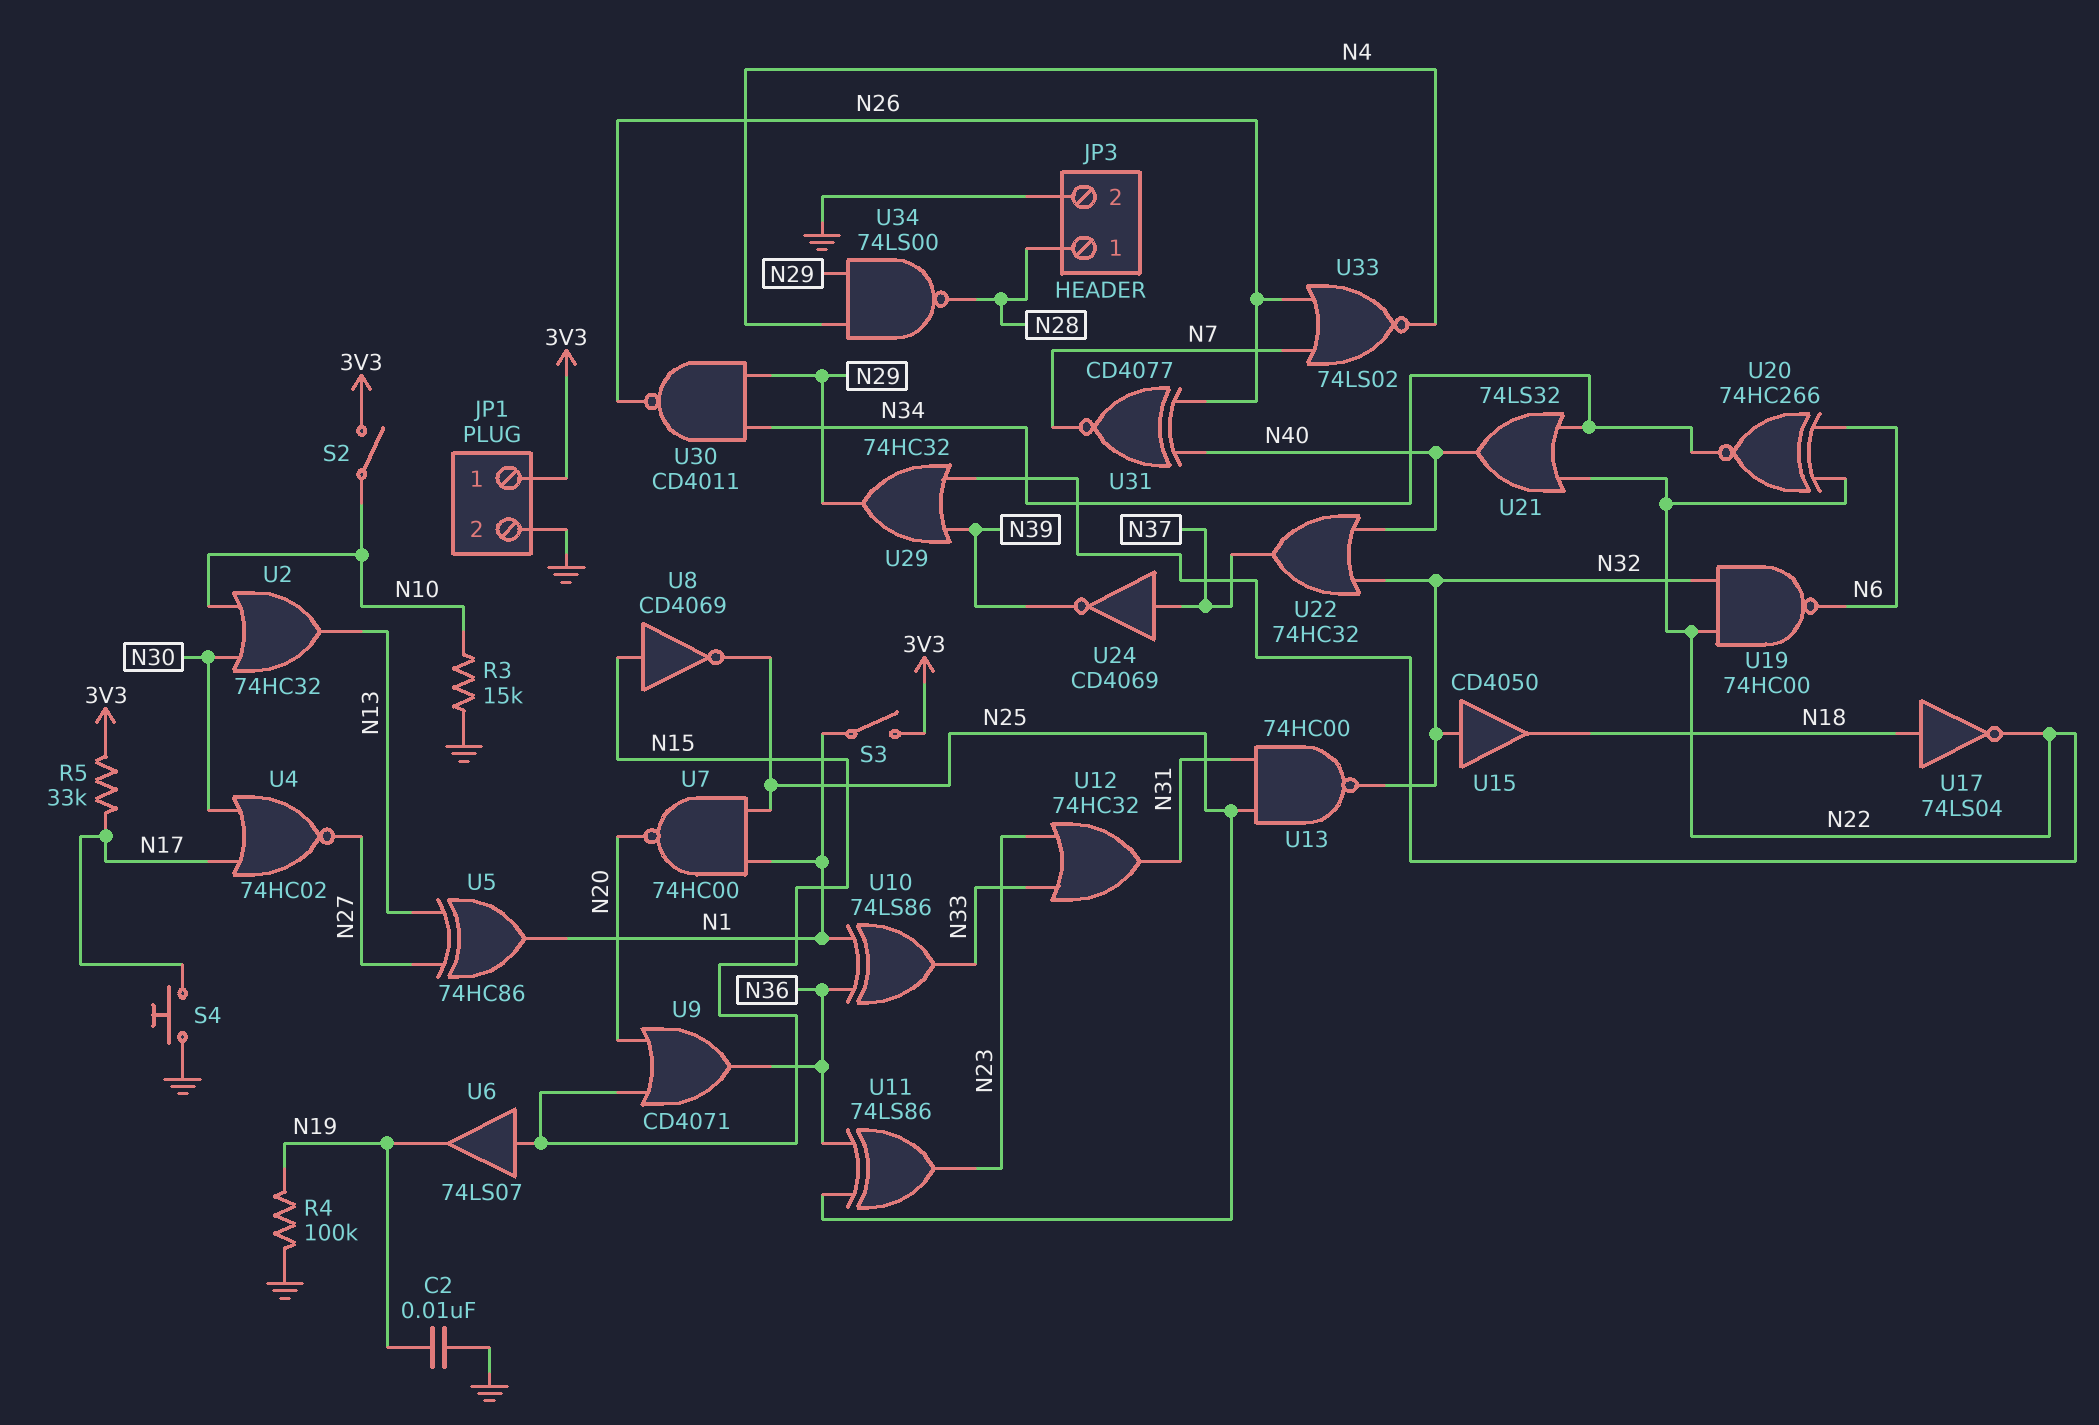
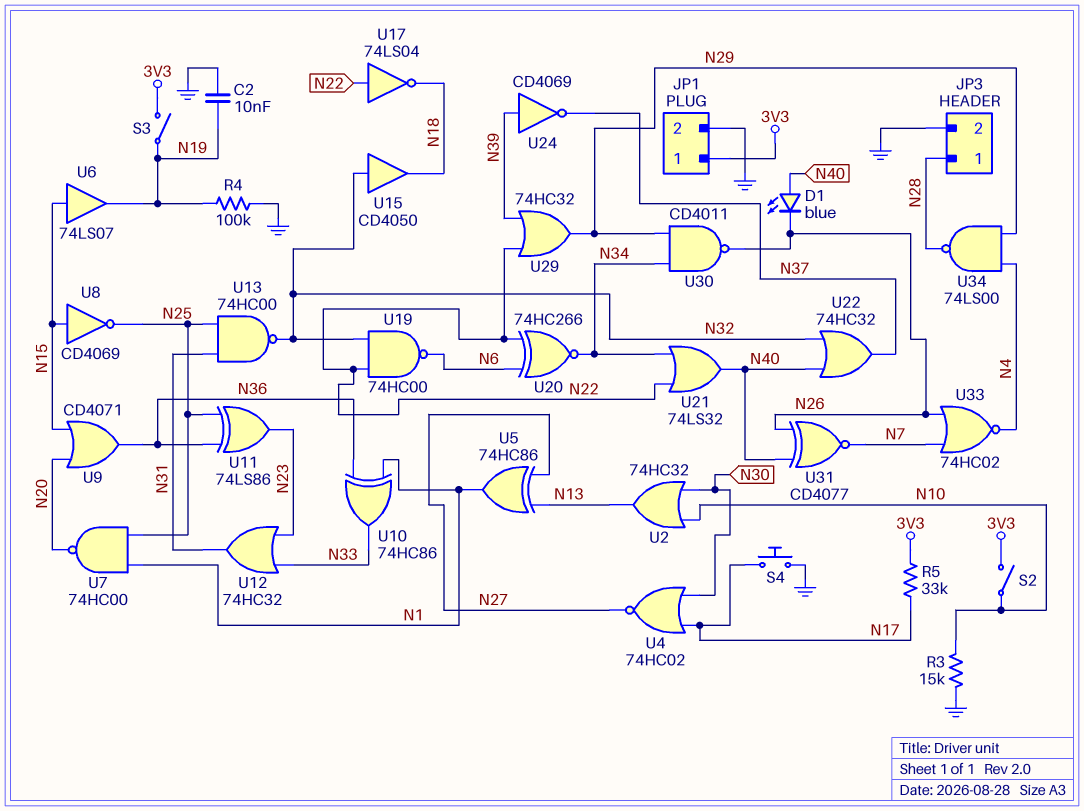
D1: none -> LED blue (A N40, K N26)
S3: switch (3V3, N1) -> switch (3V3, N19)
U10: XOR 74LS86 (in N1, in N36, out N33) -> XOR 74HC86 (in N1, in N36, out N33)
U17: NOT 74LS04 (in N18, out N22) -> NOT 74LS04 (in N22, out N18)
U24: NOT CD4069 (in N37, out N39) -> NOT CD4069 (in N39, out N37)
U33: NOR 74LS02 (in N7, in N26, out N4) -> NOR 74HC02 (in N7, in N26, out N4)

